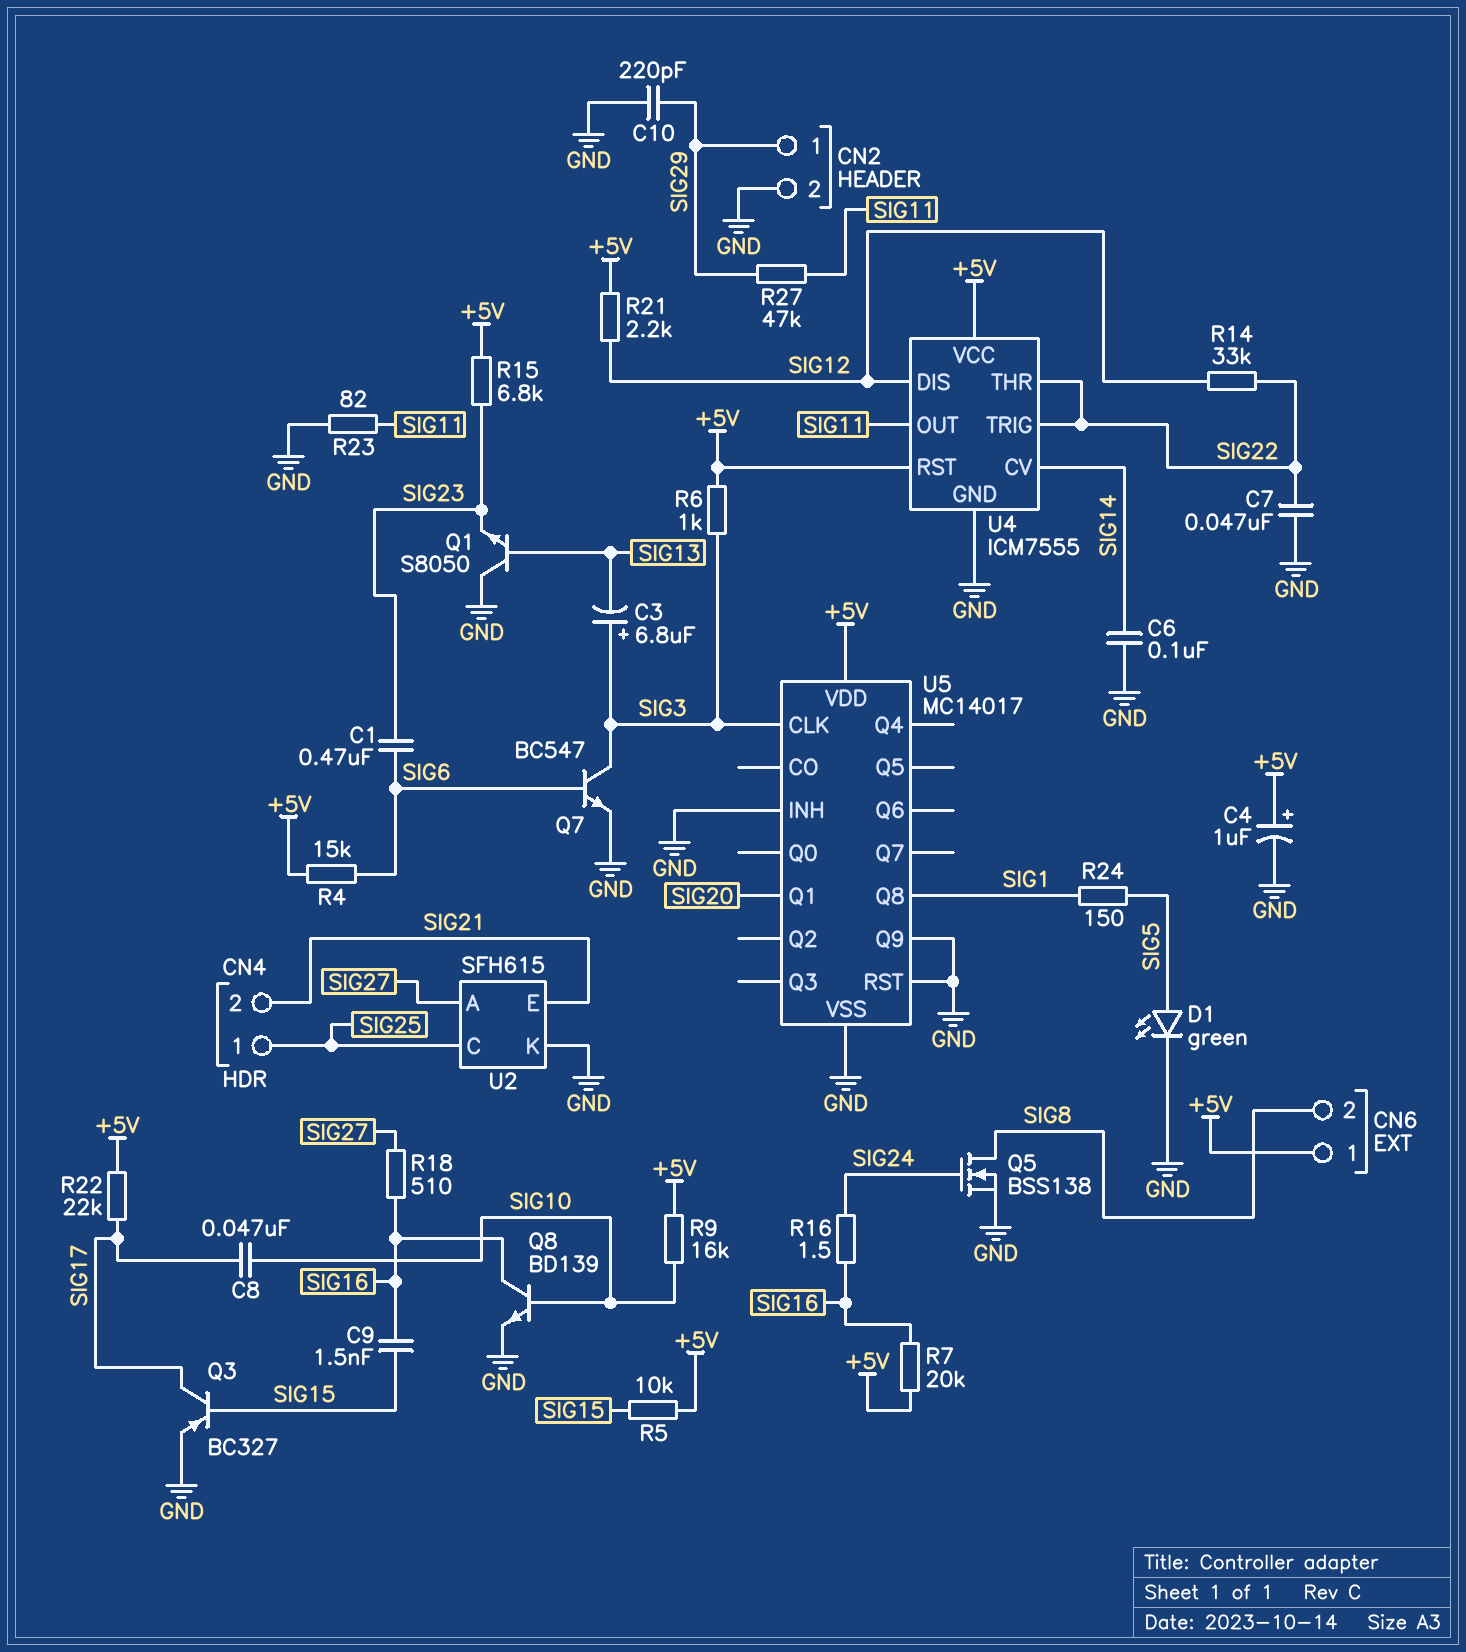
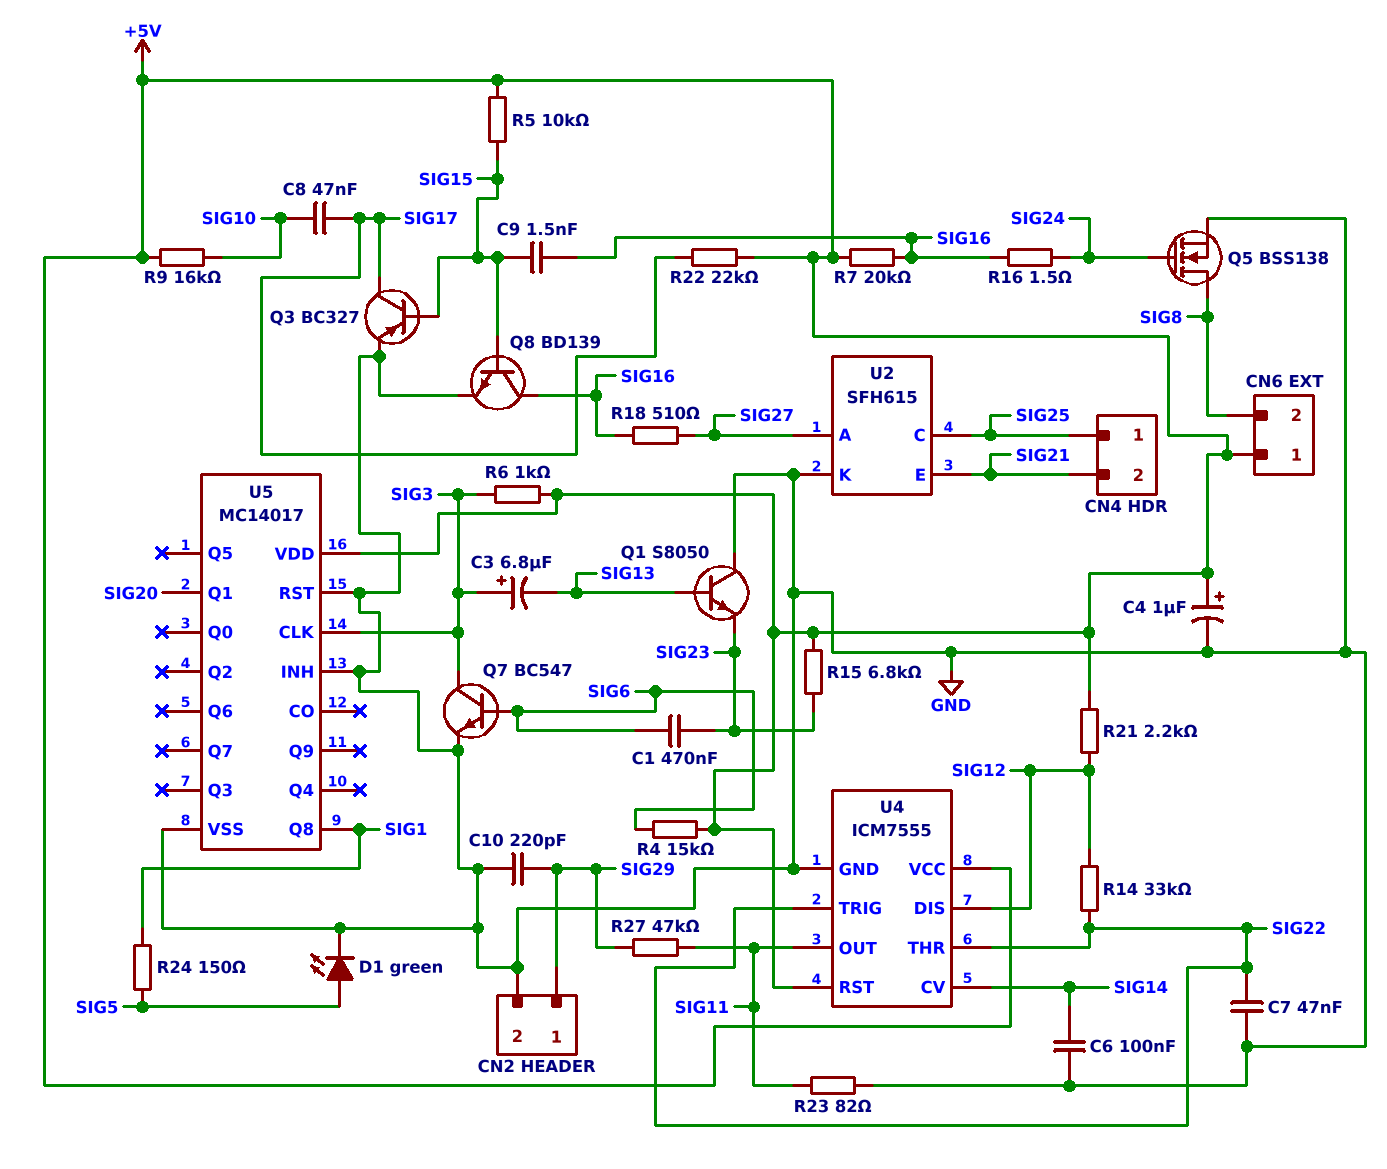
Q8: NPN BD139 (B SIG10, C SIG16, E GND) -> NPN BD139 (B SIG15, C SIG16, E GND)
U5 pin Q9: GND -> none

